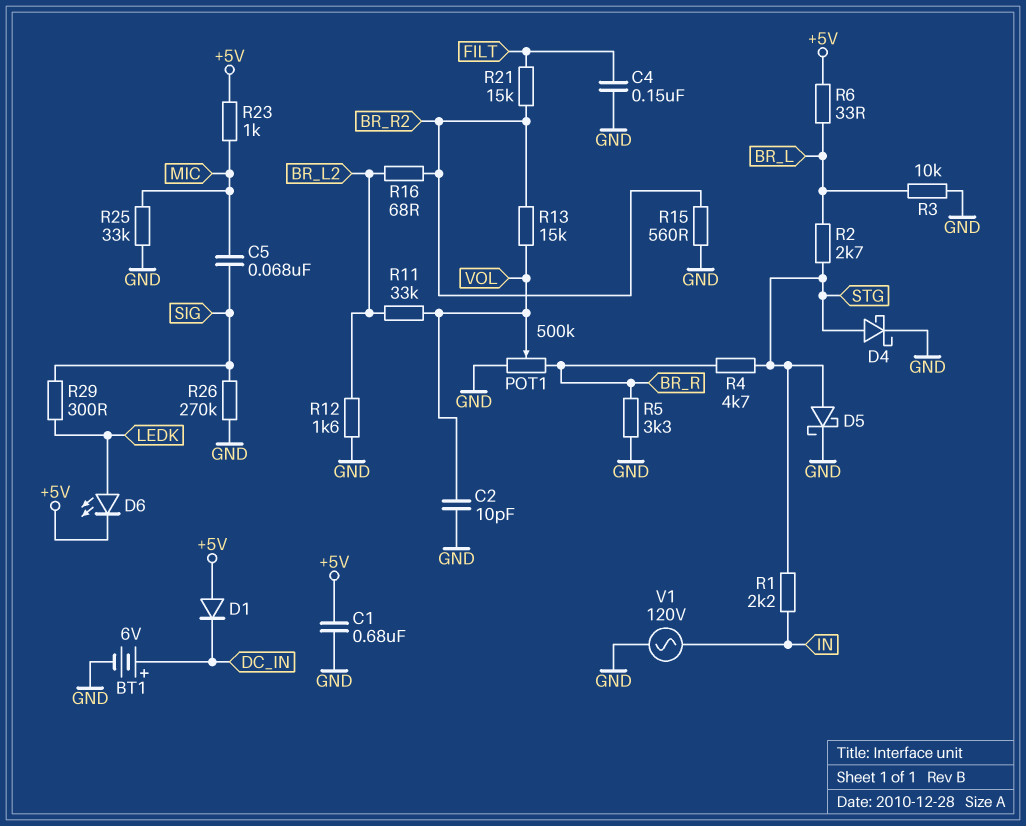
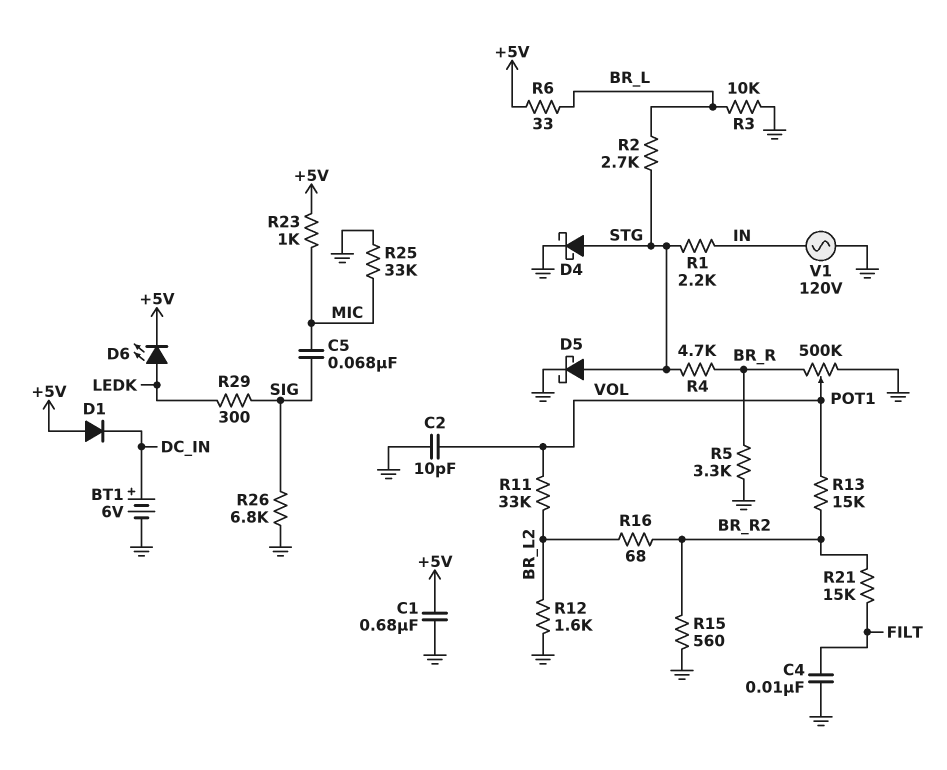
C4: 150nF (FILT, GND) -> 10nF (FILT, GND)
R26: 270k (GND, SIG) -> 6.8k (GND, SIG)

